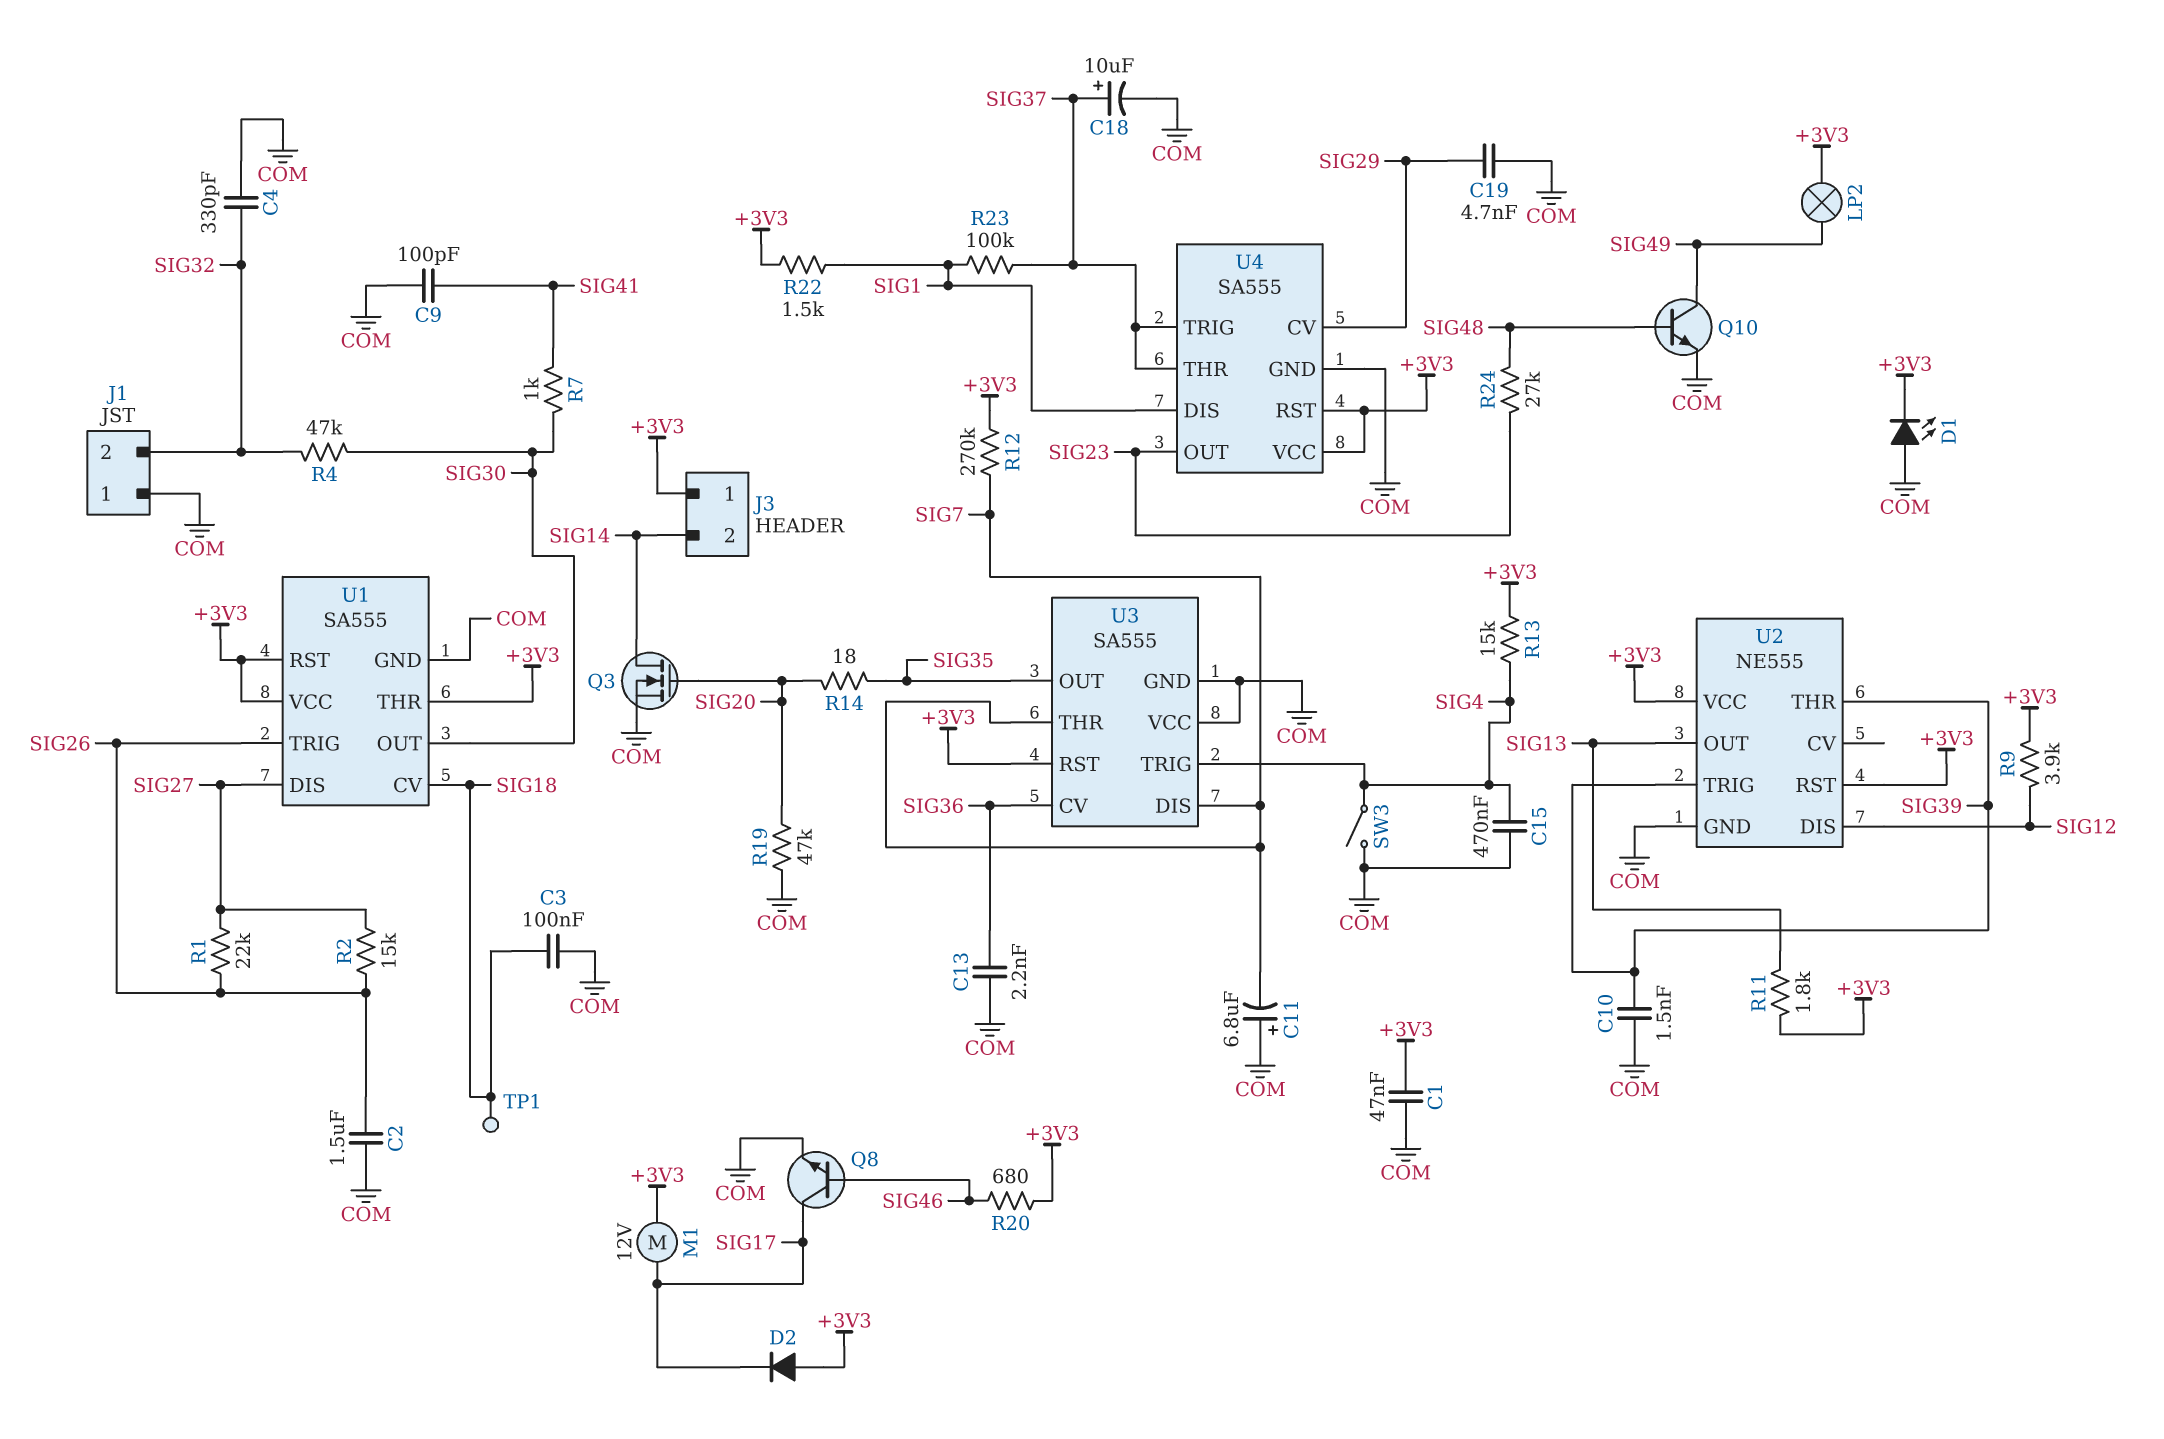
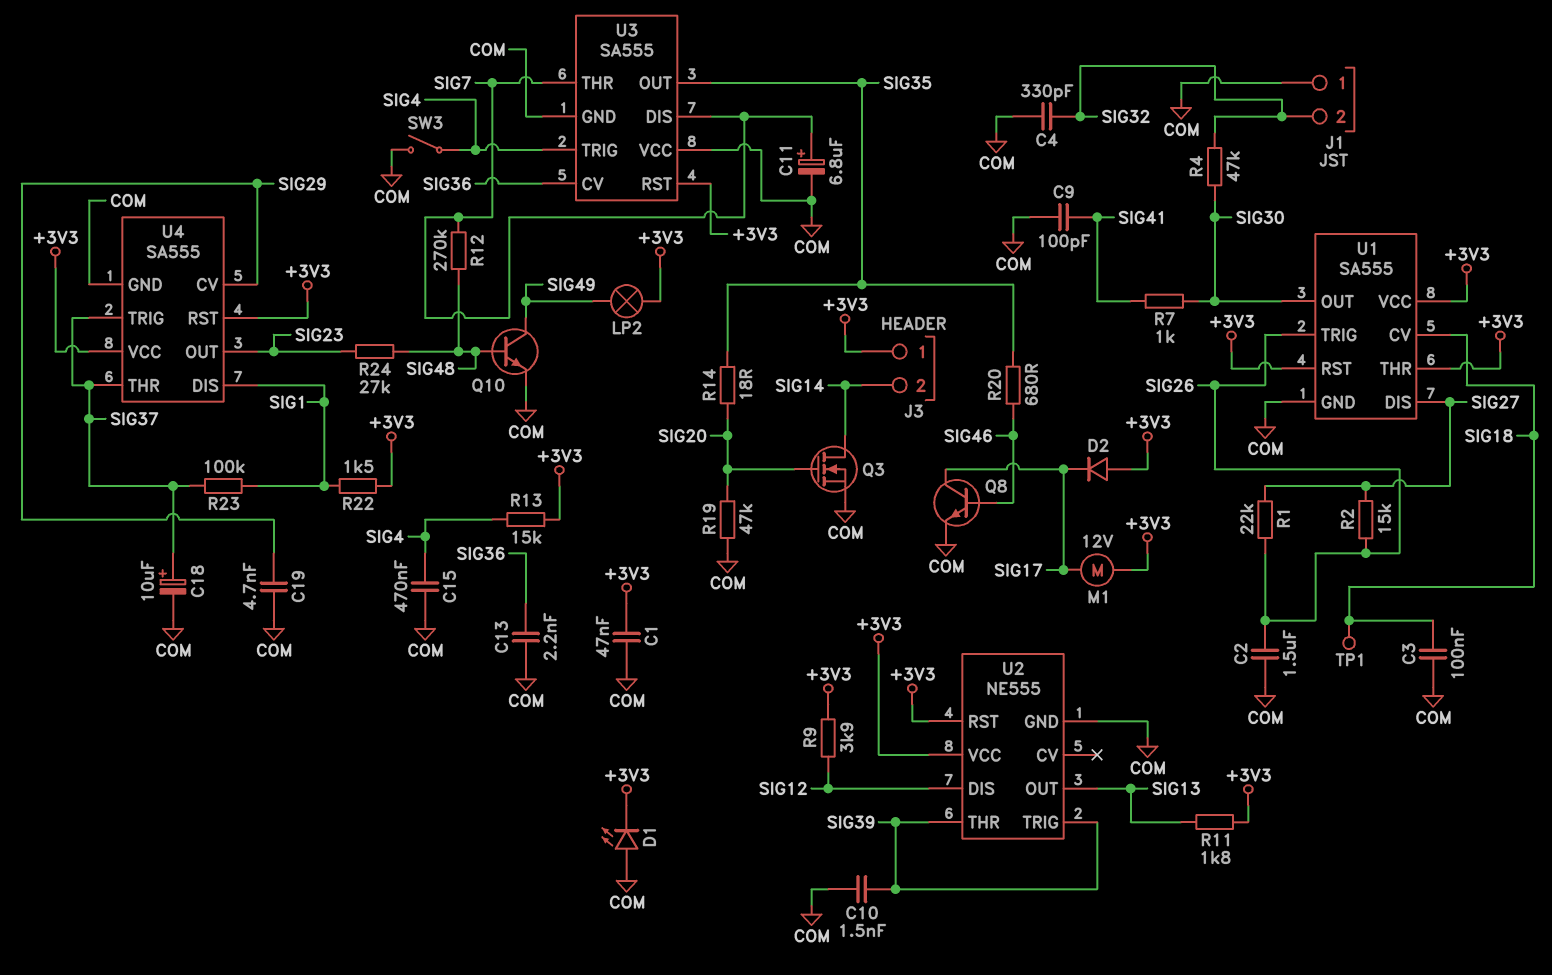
C11: 6.8uF (plus COM, minus SIG7) -> 6.8uF (plus SIG7, minus COM)
R12: 270k (+3V3, SIG7) -> 270k (SIG7, SIG48)
R20: 680 (+3V3, SIG46) -> 680 (SIG35, SIG46)

